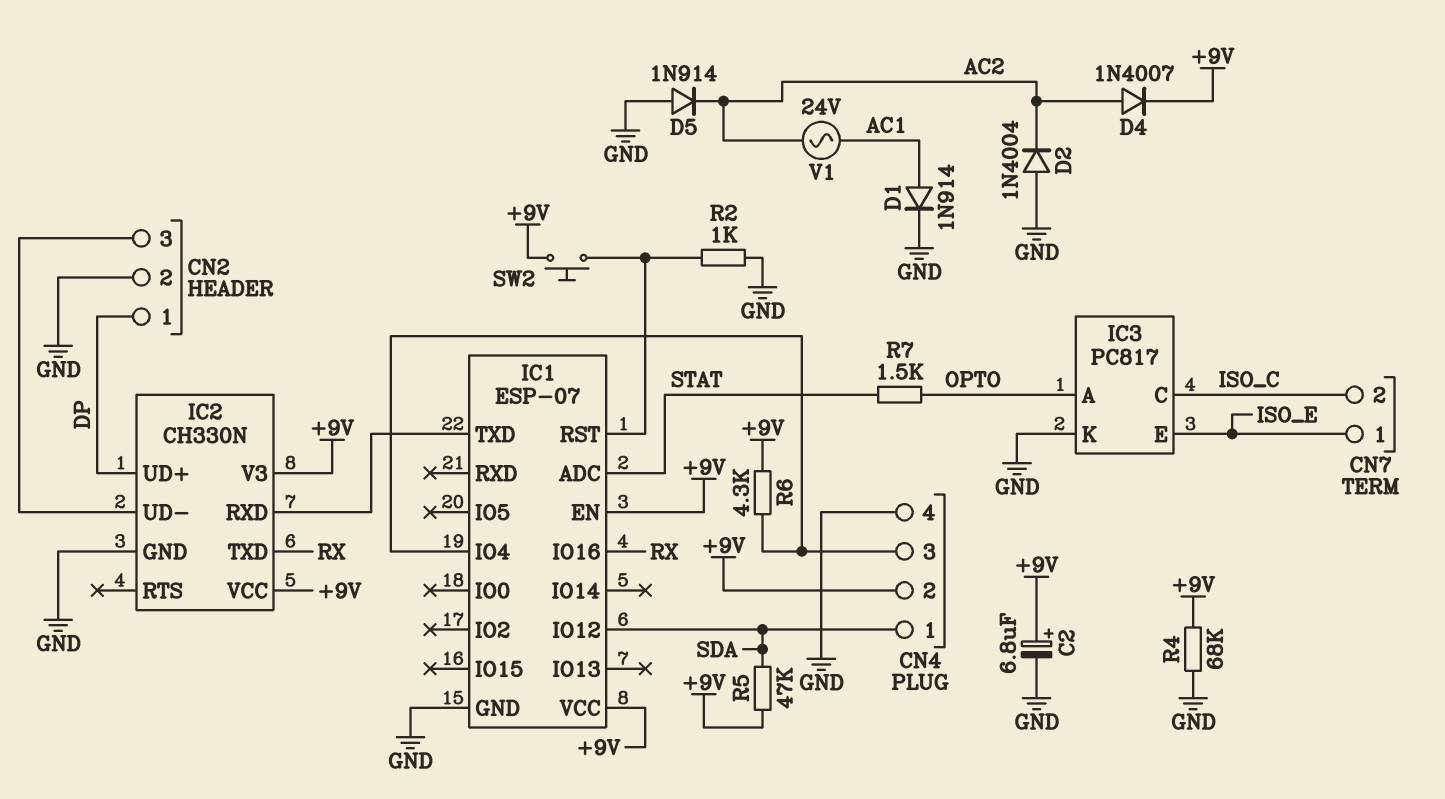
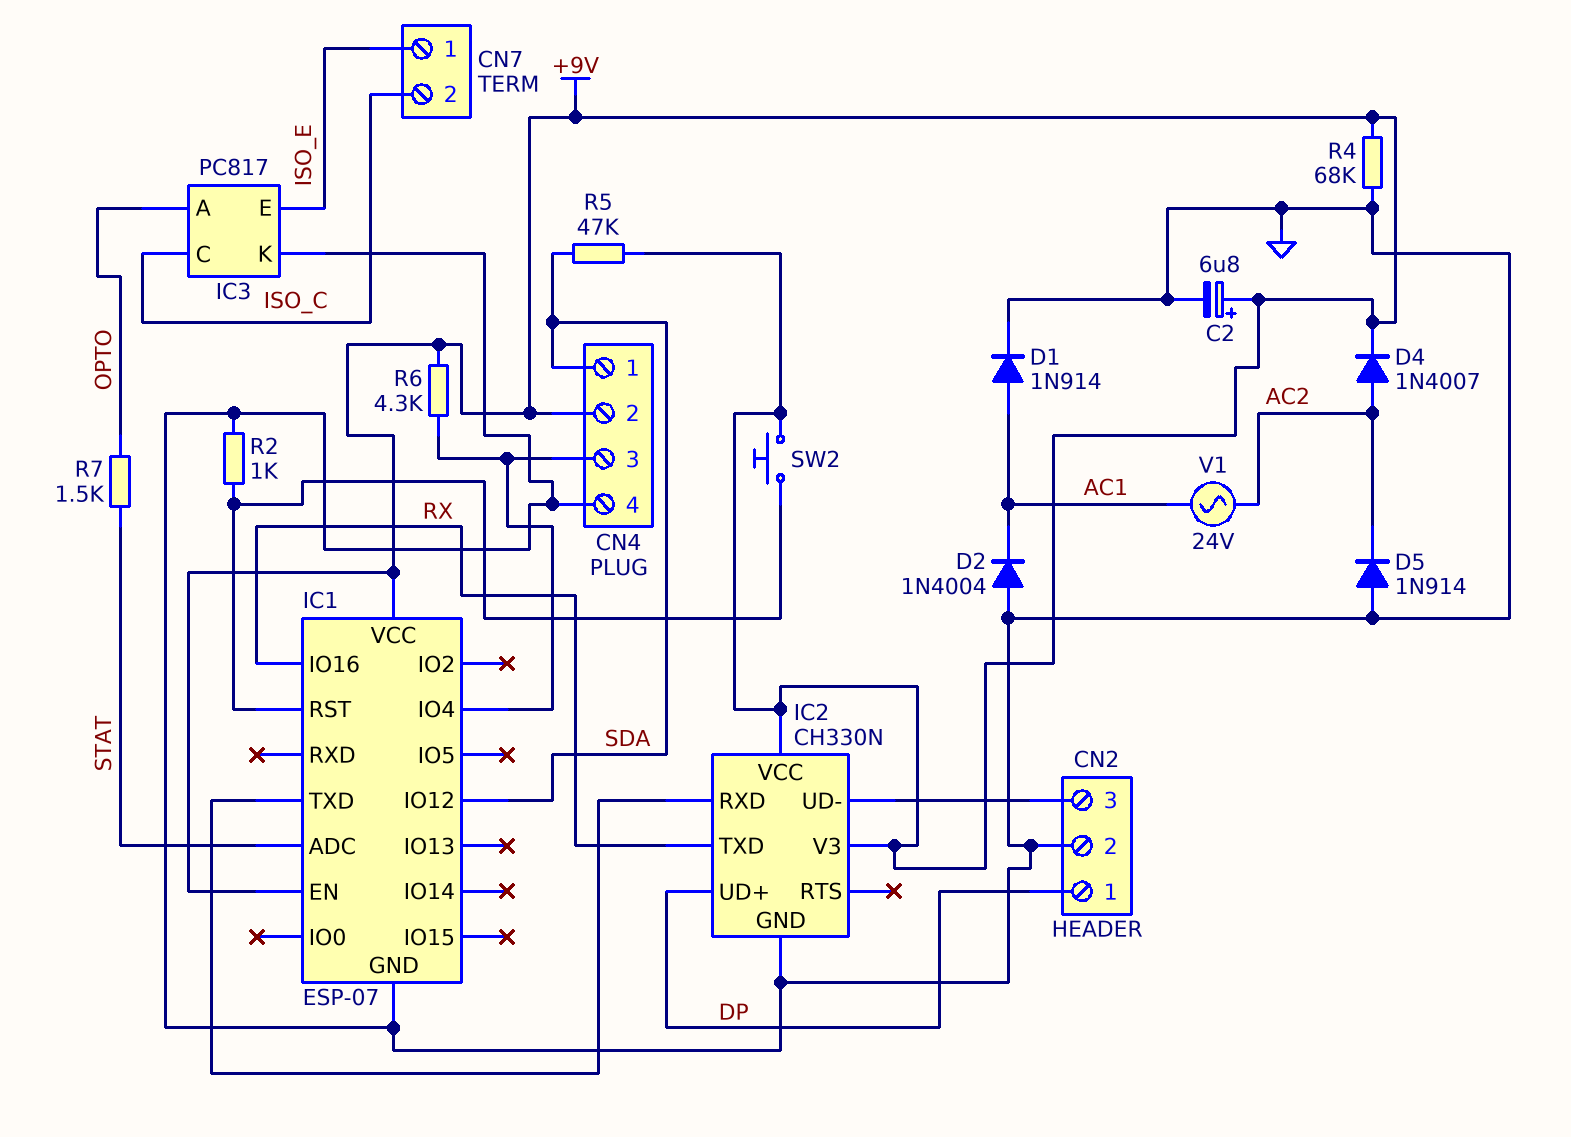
D2: diode 1N4004 (A GND, K AC2) -> diode 1N4004 (A GND, K AC1)

